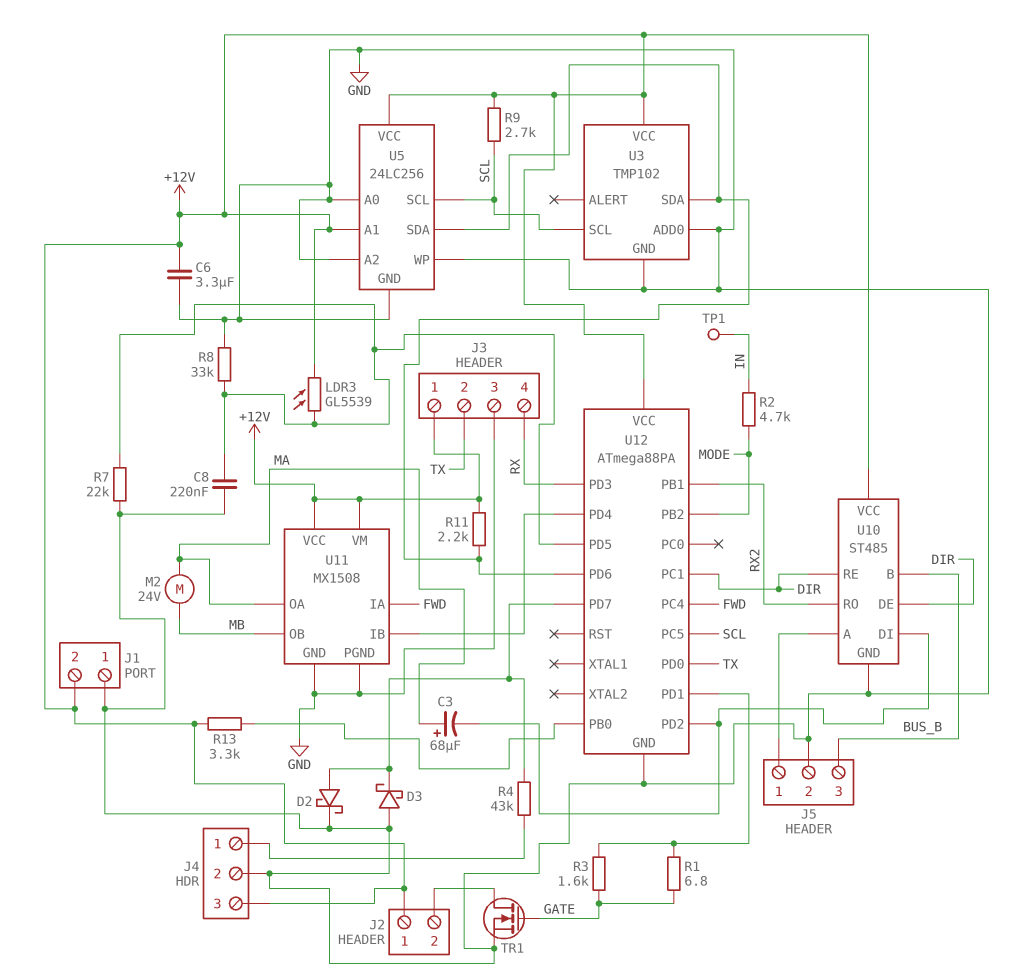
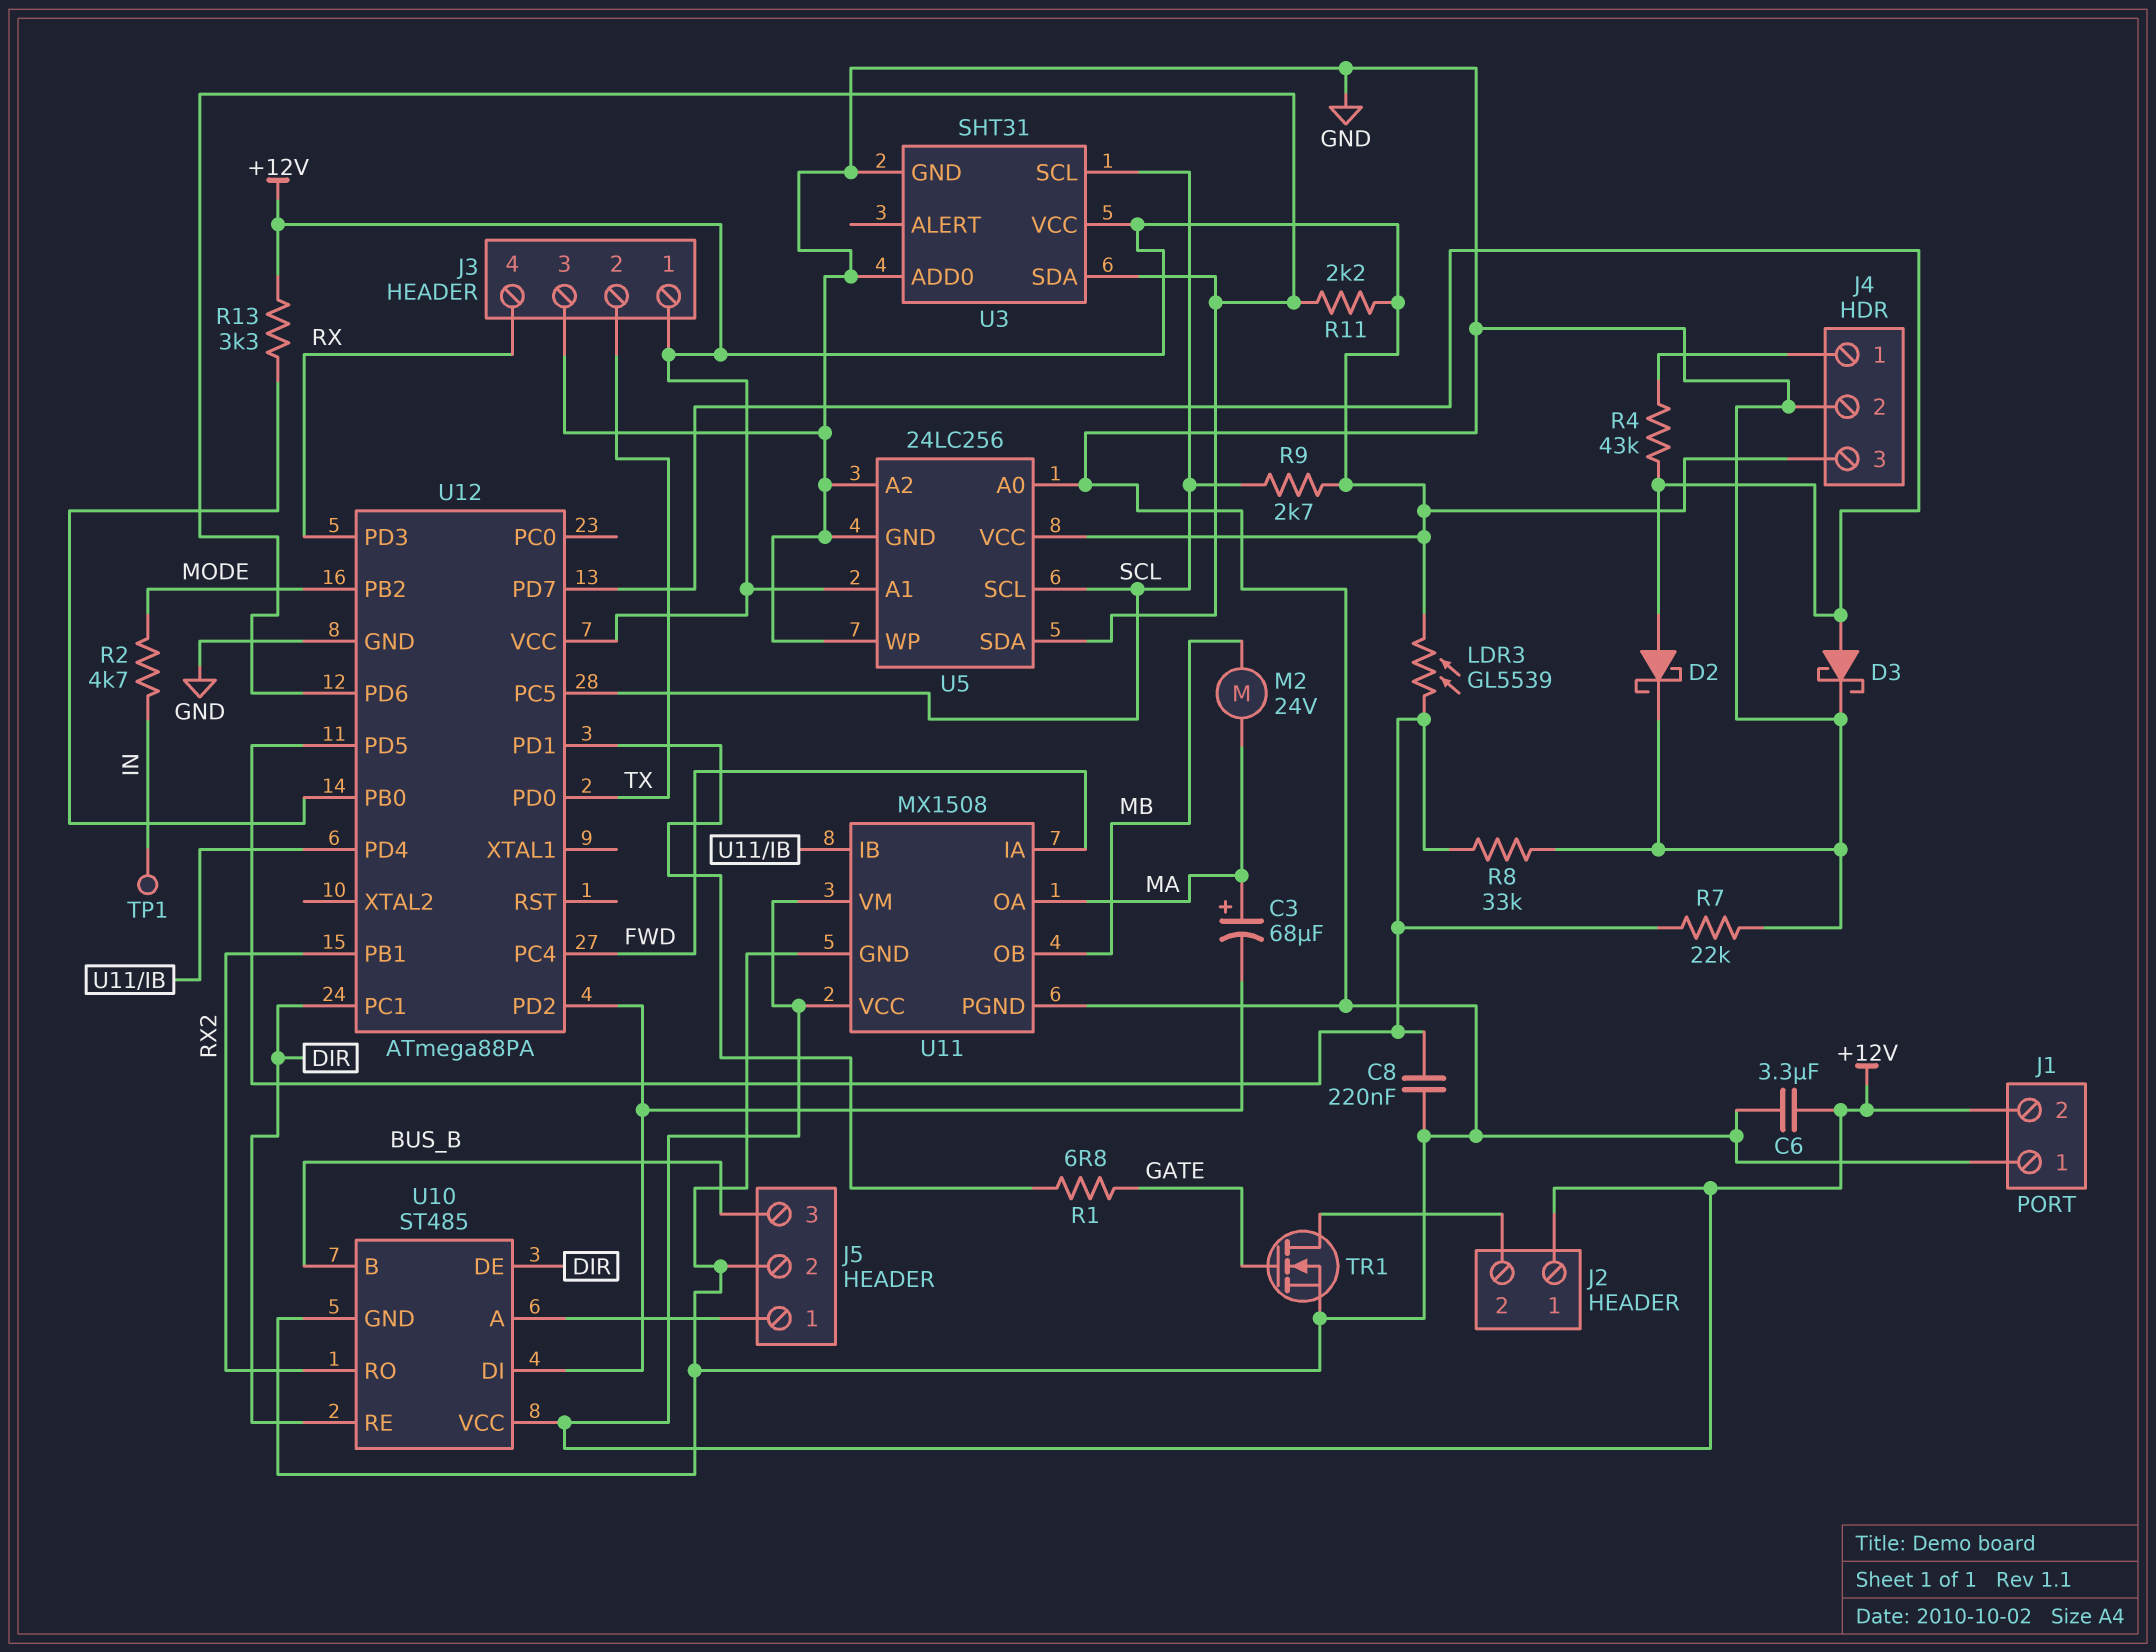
D3: schottky (A GND, K U12/PD7) -> schottky (A U12/PD7, K GND)
R3: 1.6k (GATE, U12/PD1) -> none
U3: TMP102 -> SHT31

